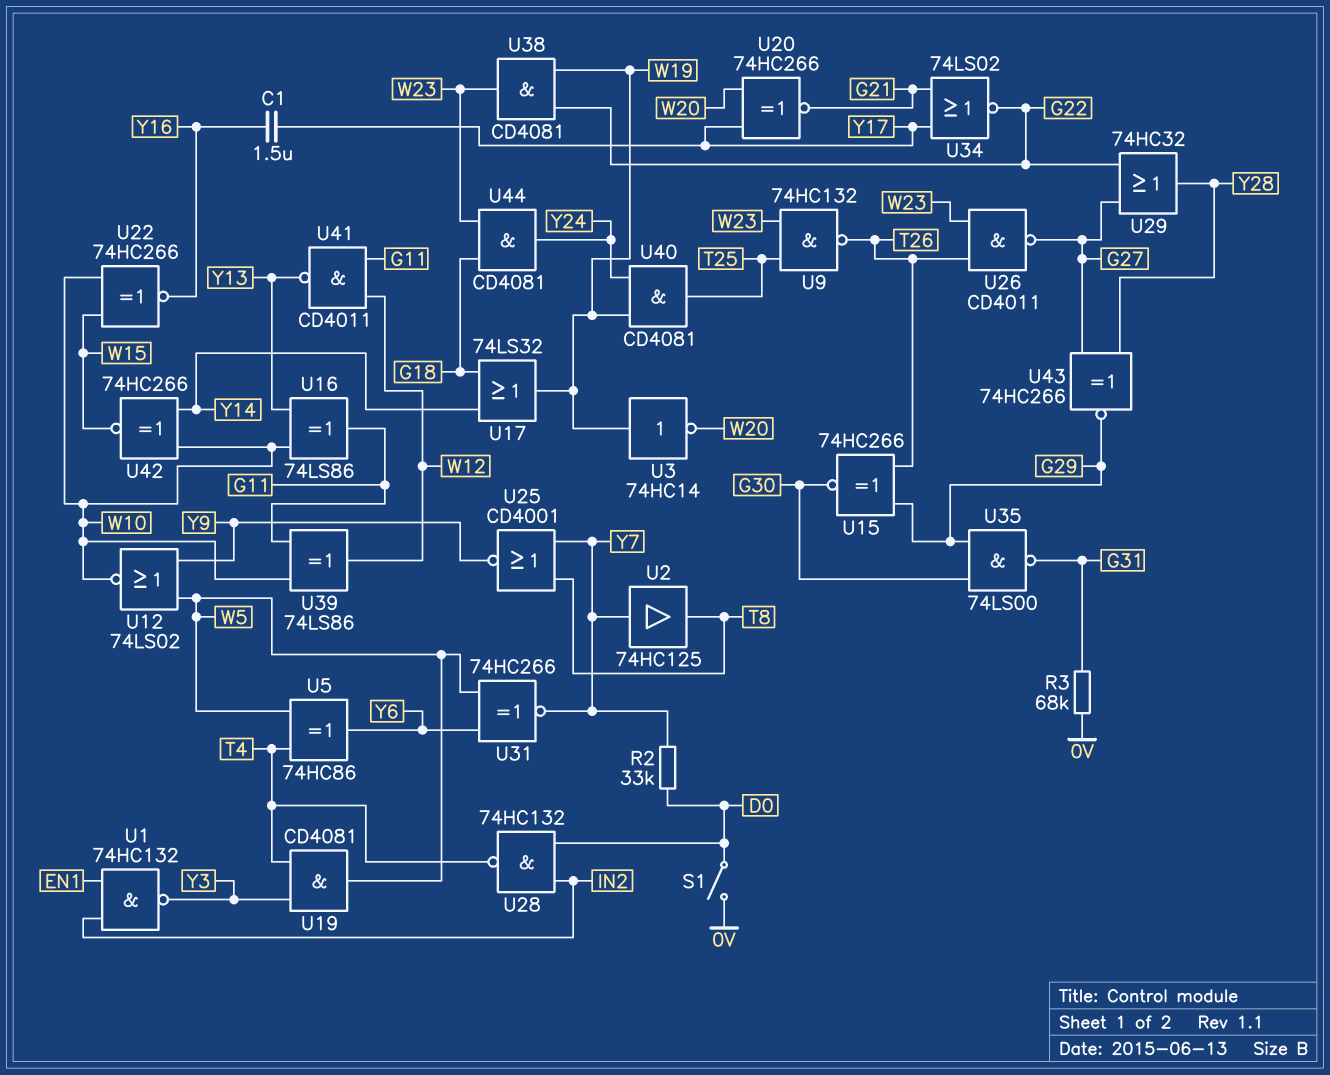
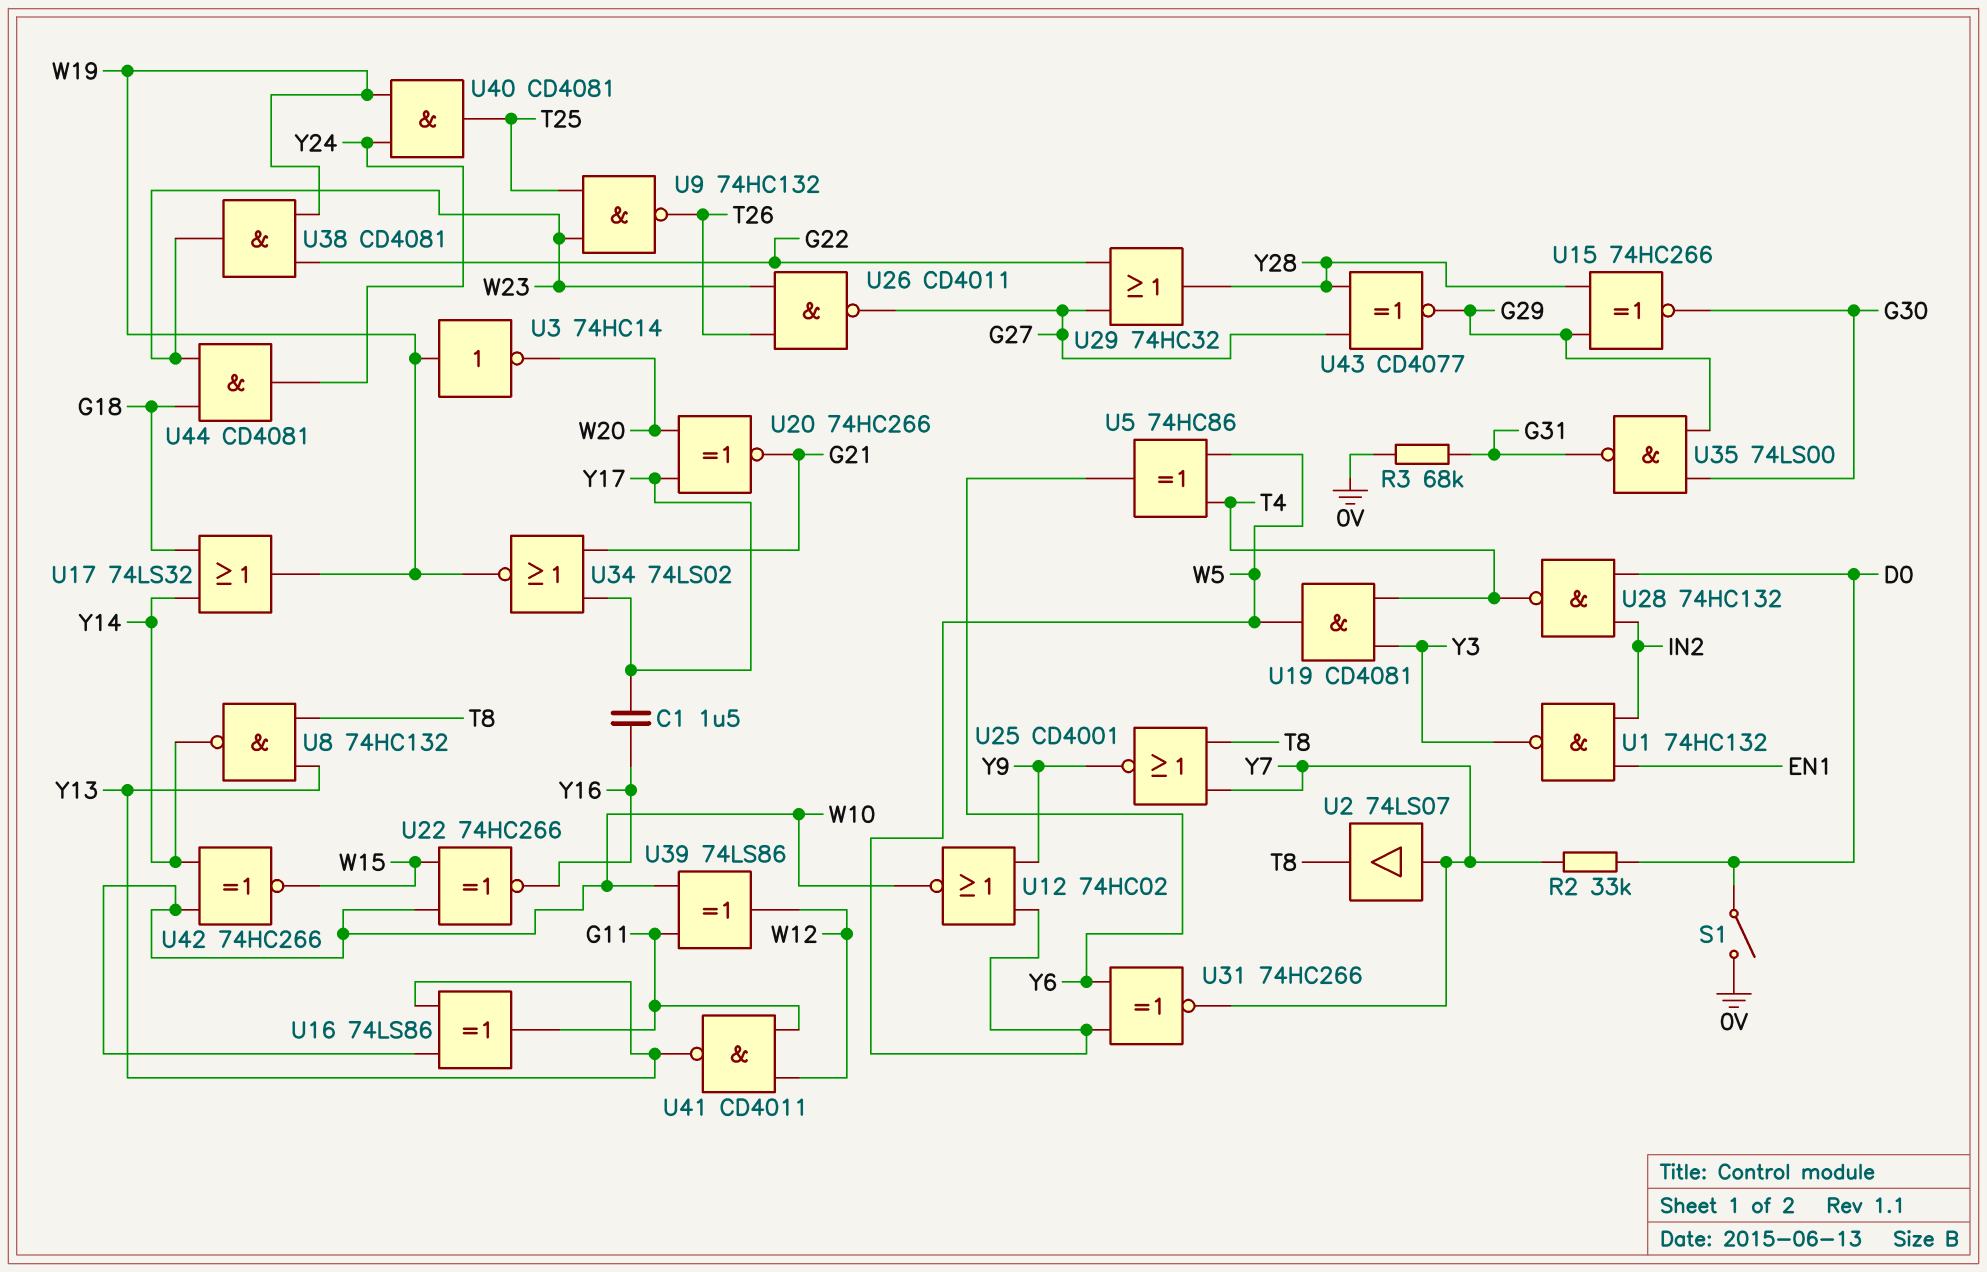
U2: buffer 74HC125 (in Y7, out T8) -> buffer 74LS07 (in Y7, out T8)
U8: none -> NAND 74HC132 (in T8, in Y13, out Y14)
U12: NOR 74LS02 (in W5, in Y9, out W10) -> NOR 74HC02 (in W5, in Y9, out W10)
U15: XNOR 74HC266 (in G29, in T26, out G30) -> XNOR 74HC266 (in G29, in Y28, out G30)
U34: NOR 74LS02 (in G21, in Y17, out G22) -> NOR 74LS02 (in G21, in Y17, out W19)
U43: XNOR 74HC266 (in G27, in Y28, out G29) -> XNOR CD4077 (in G27, in Y28, out G29)

